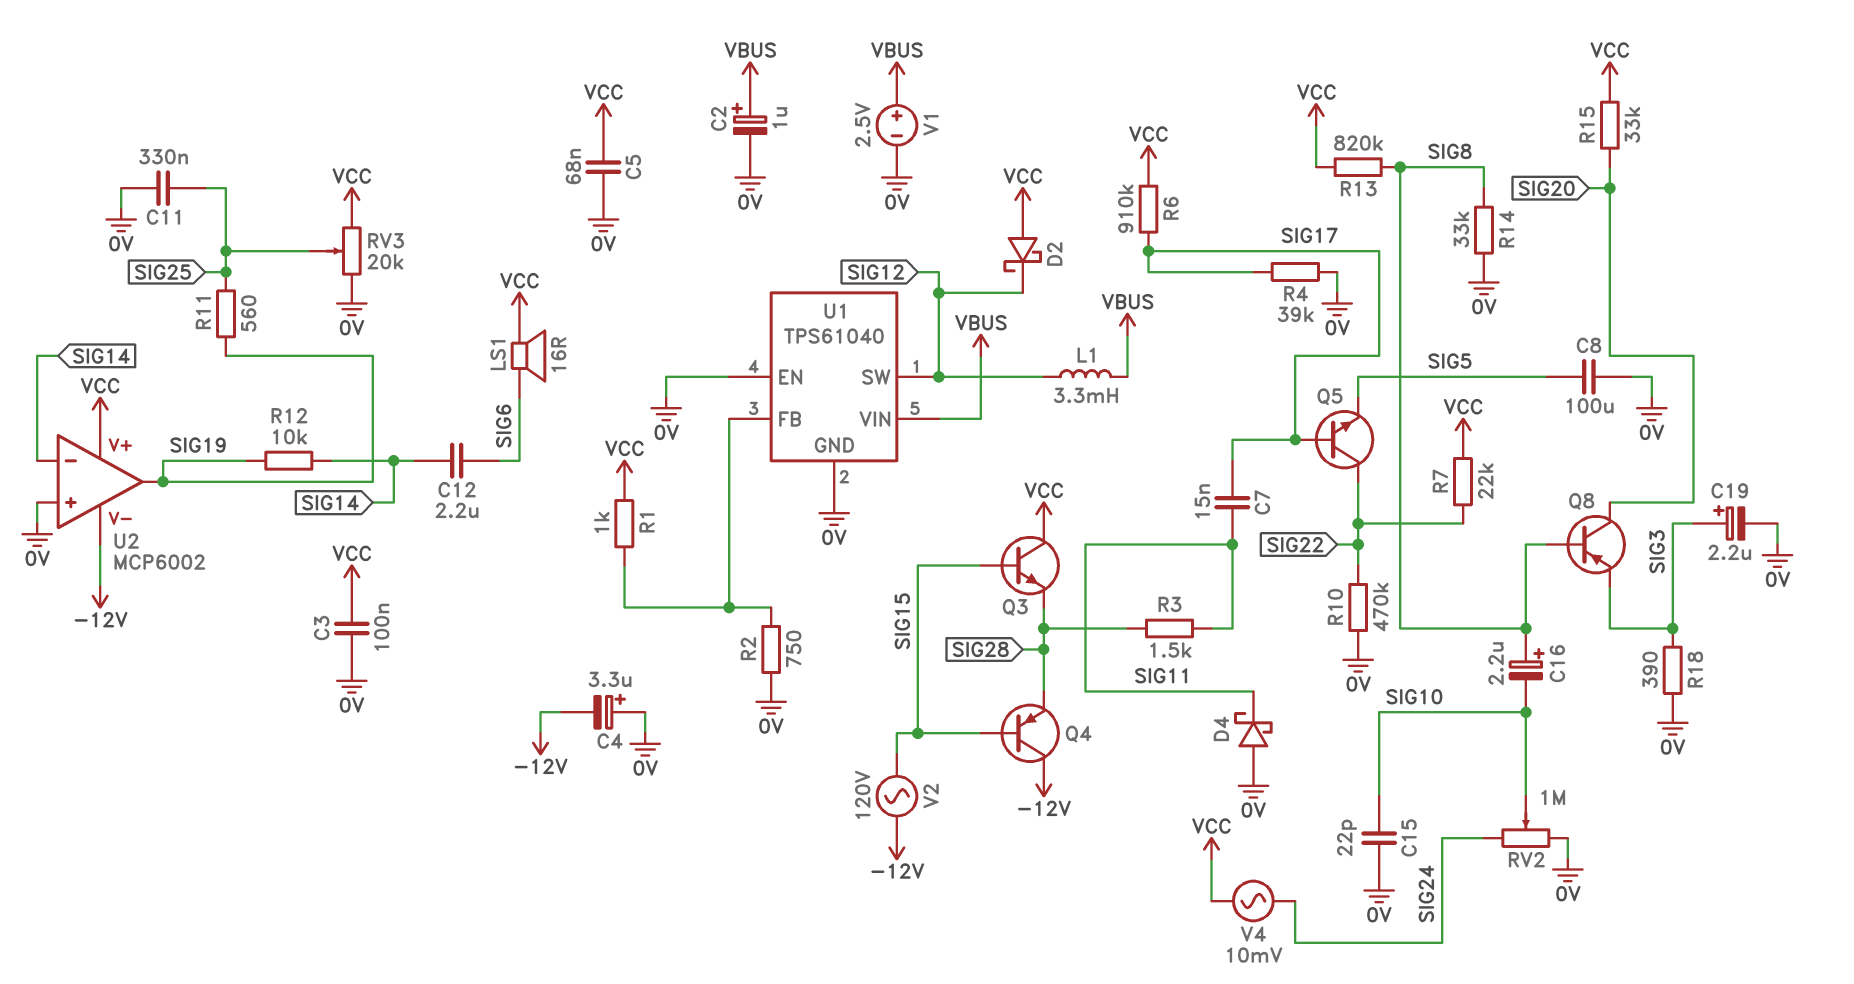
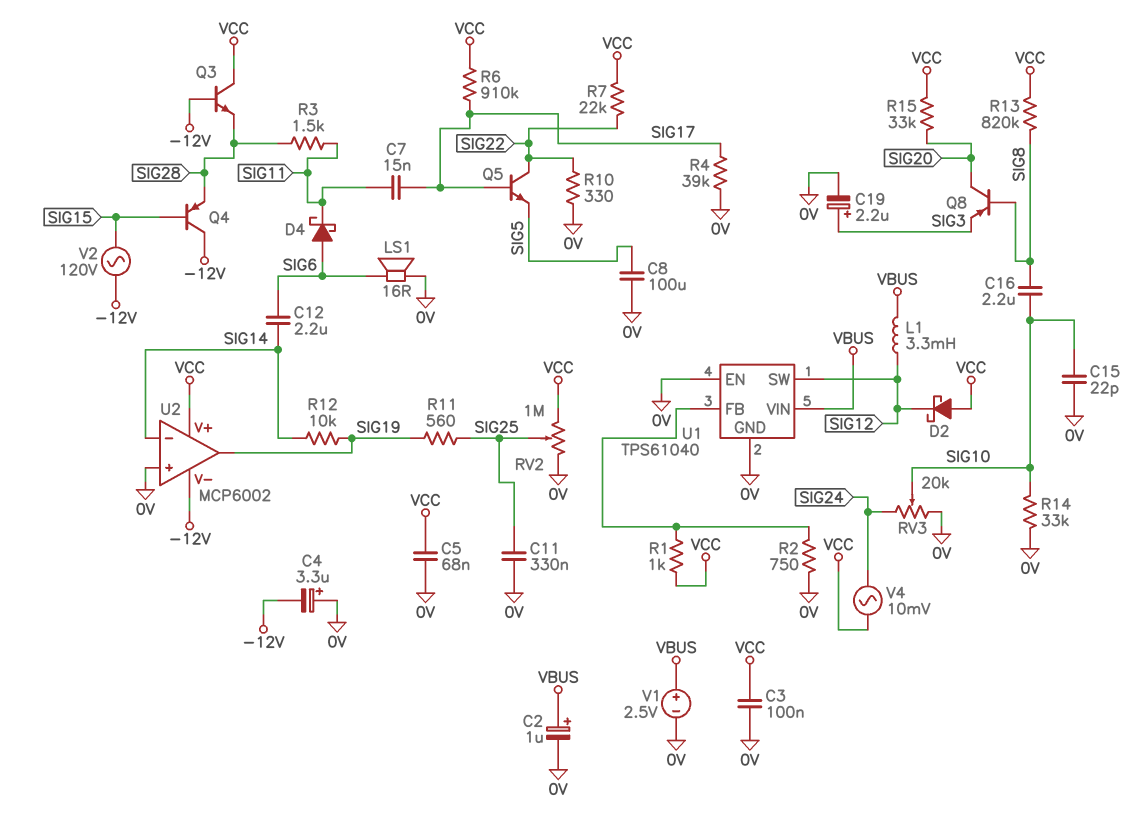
C16: 2.2uF (plus SIG8, minus SIG10) -> 2.2uF (SIG8, SIG10)
D4: schottky (A 0V, K SIG11) -> schottky (A SIG6, K SIG11)
LS1: speaker 16R (SIG6, VCC) -> speaker 16R (0V, SIG6)
Q3: NPN (B SIG15, C VCC, E SIG28) -> NPN (B -12V, C VCC, E SIG28)
R10: 470k (0V, SIG22) -> 330 (0V, SIG22)
R14: 33k (0V, SIG8) -> 33k (0V, SIG10)
R18: 390 (0V, SIG3) -> none
RV2: 1M (0V, SIG24, wiper SIG10) -> 1M (0V, VCC, wiper SIG25)
RV3: 20k (0V, VCC, wiper SIG25) -> 20k (0V, SIG24, wiper SIG10)

